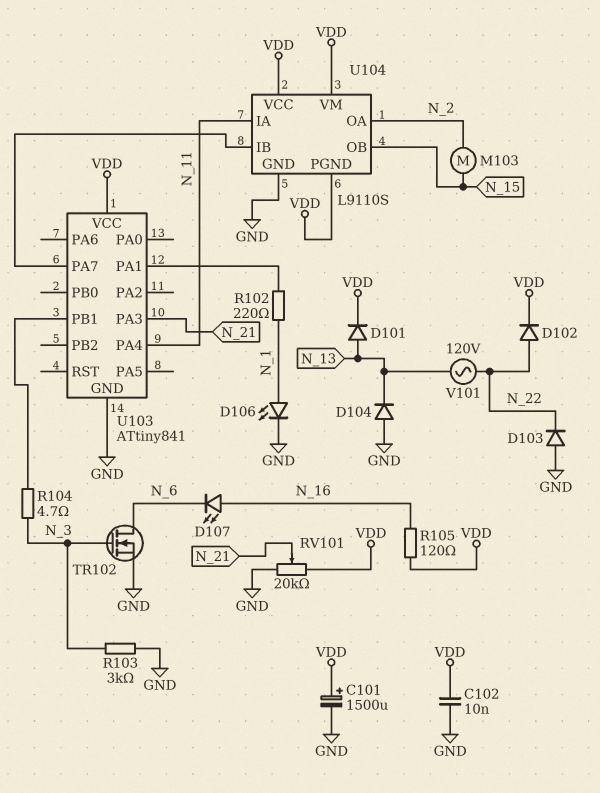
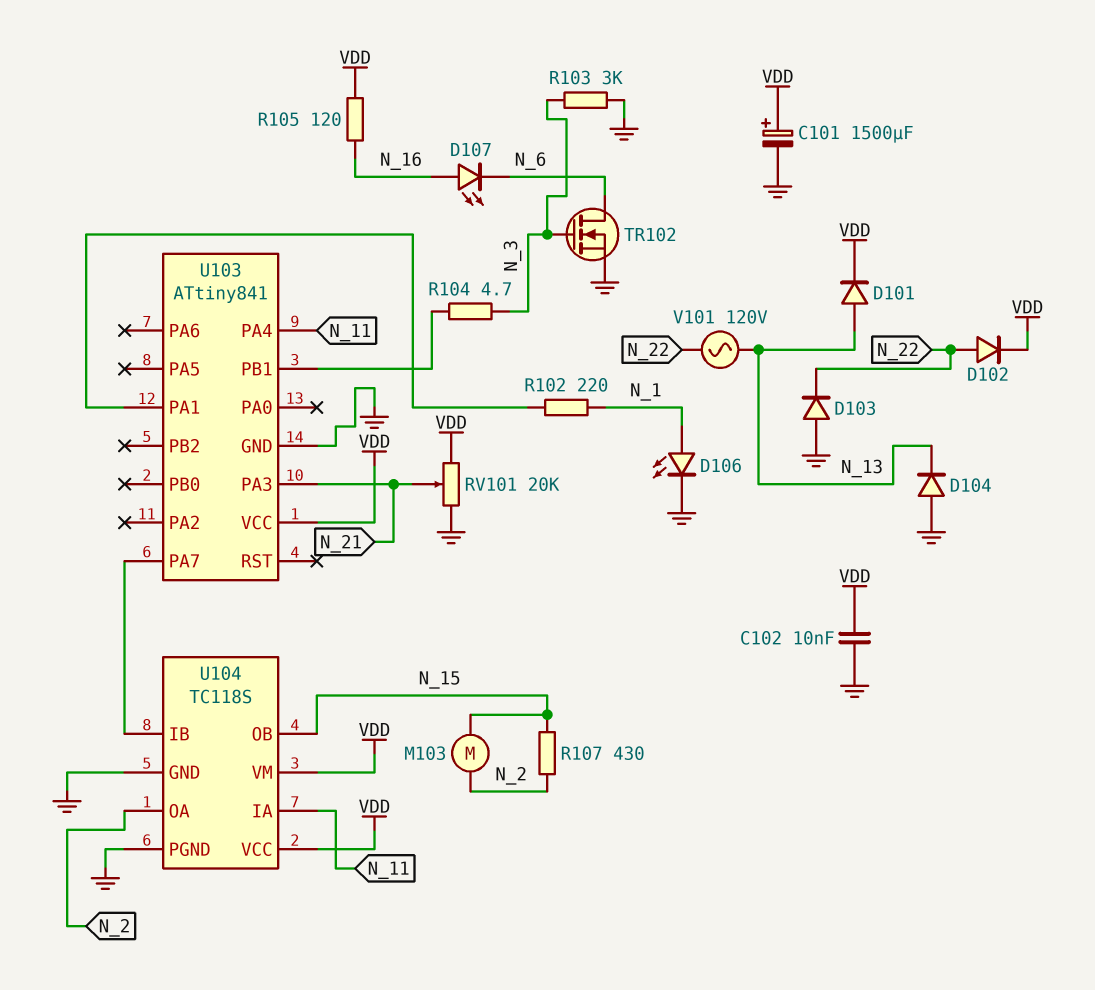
R107: none -> 430 (N_2, N_15)
U104: L9110S -> TC118S
U104 pin PGND: VDD -> GND

